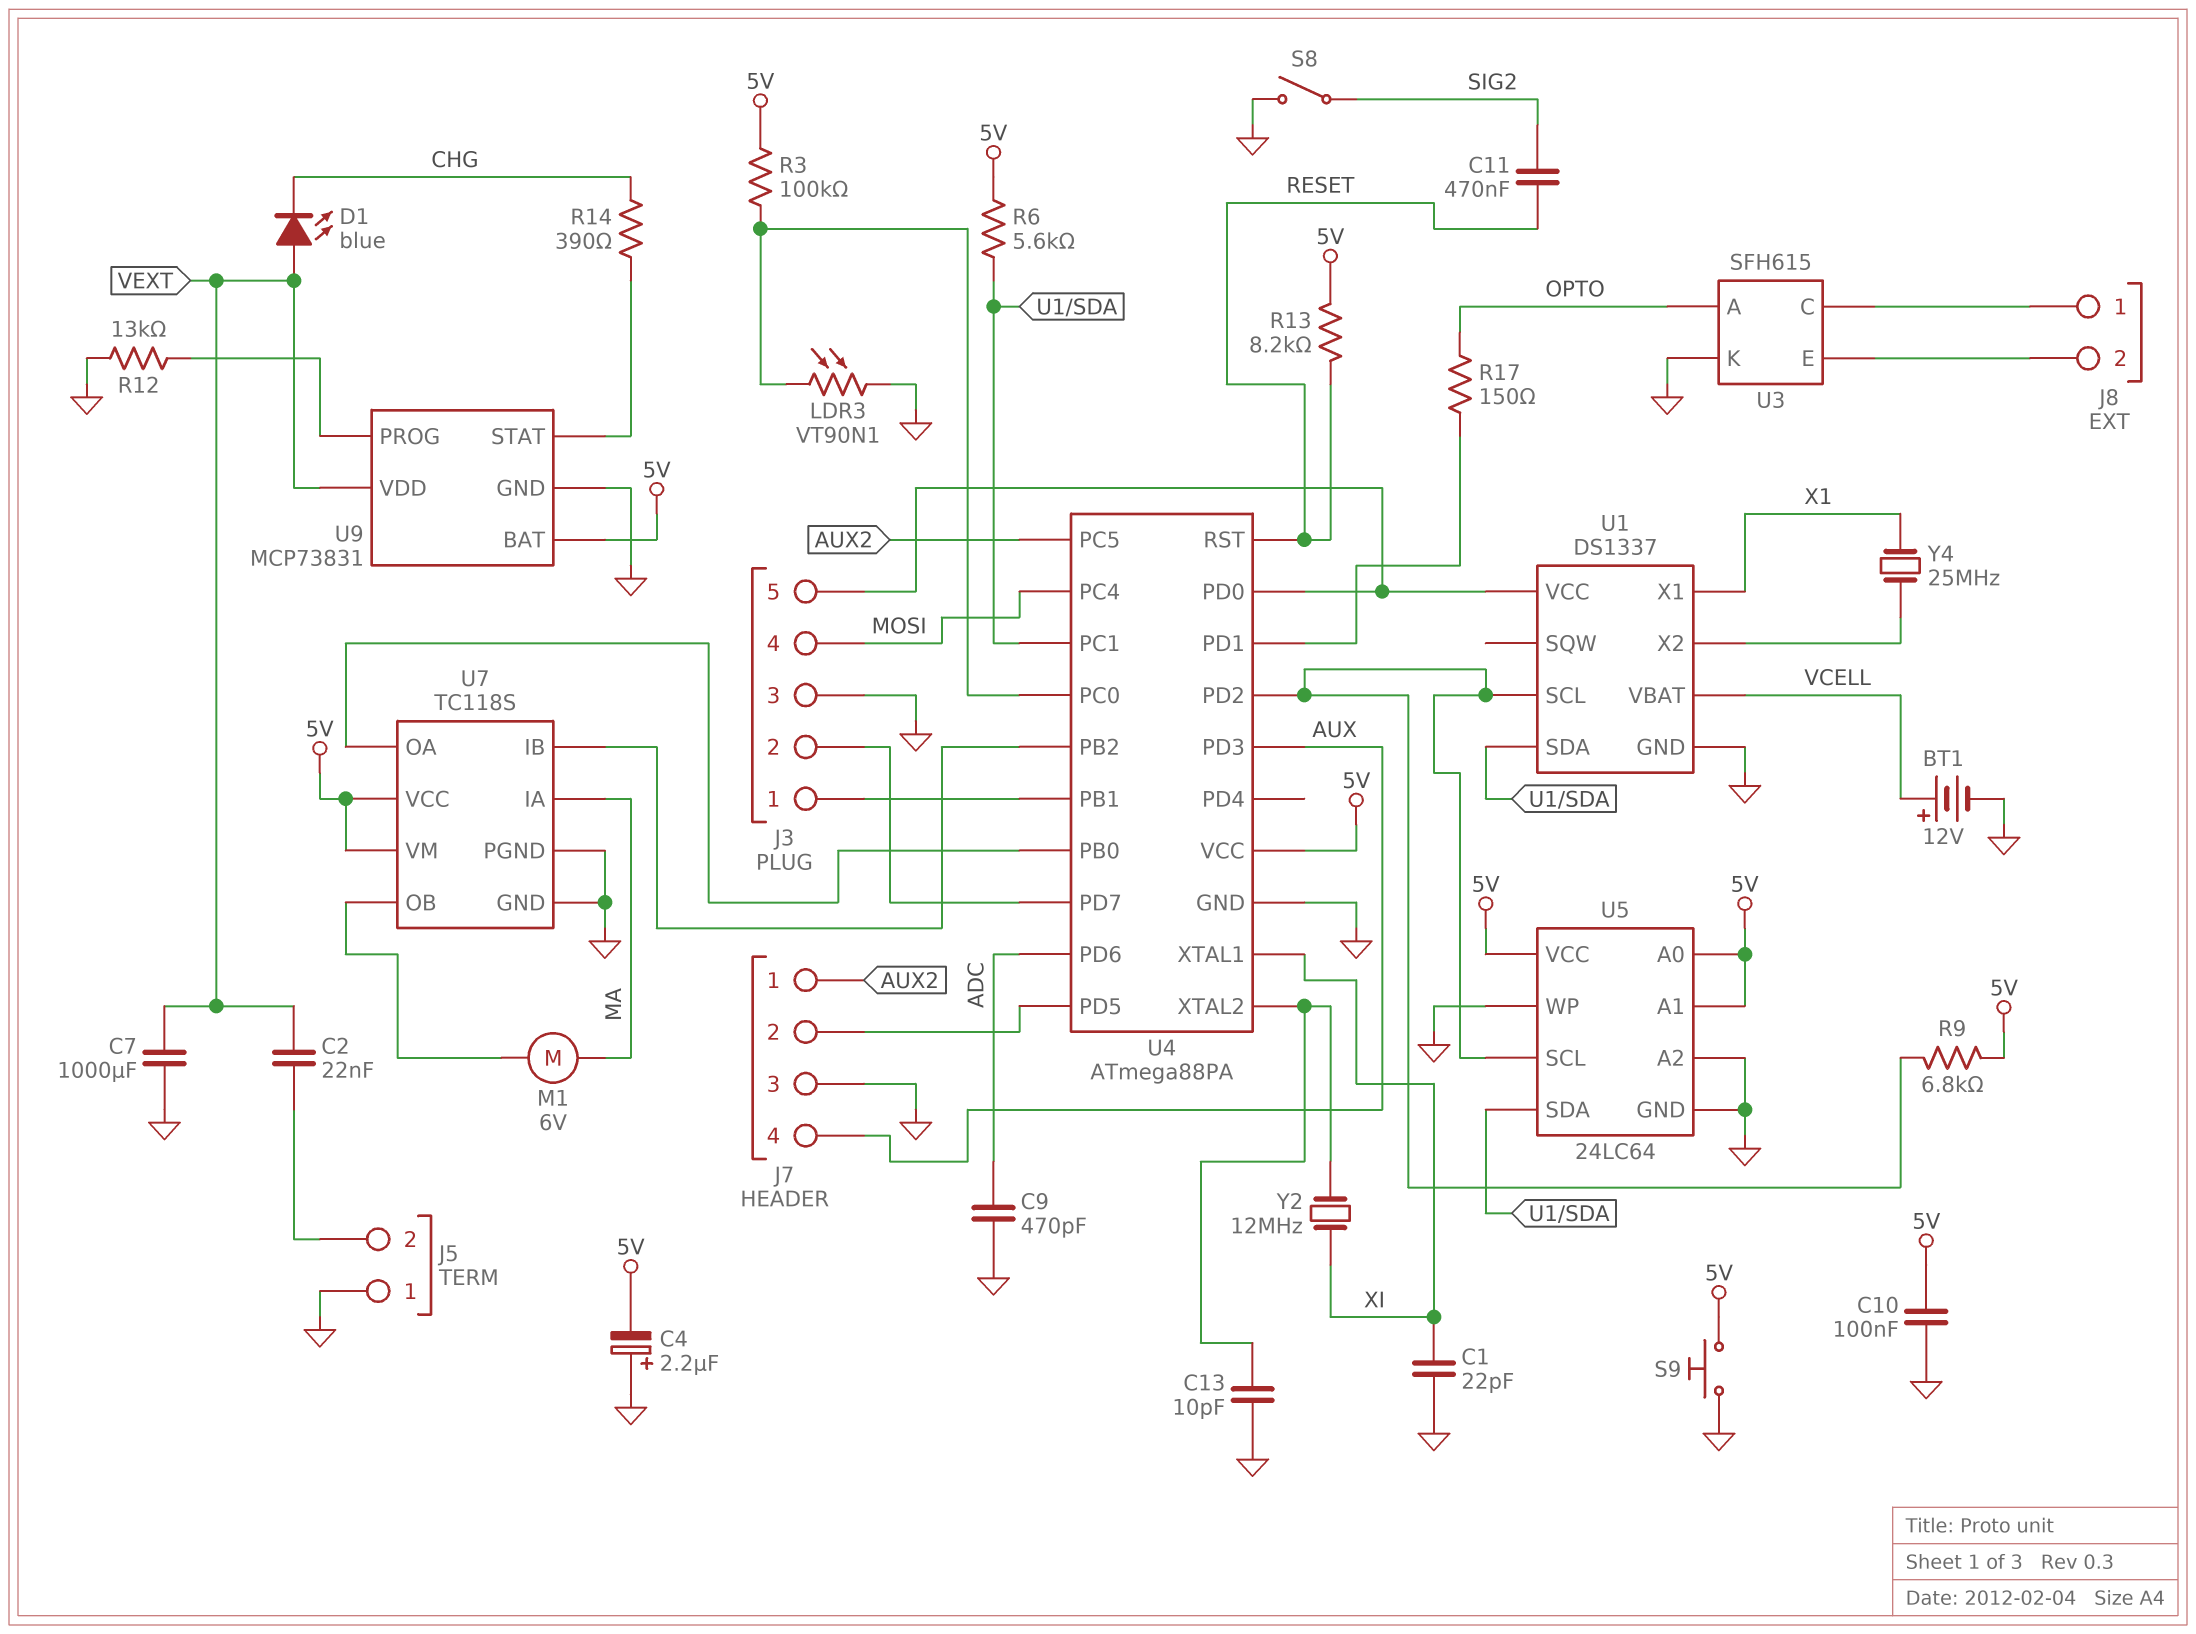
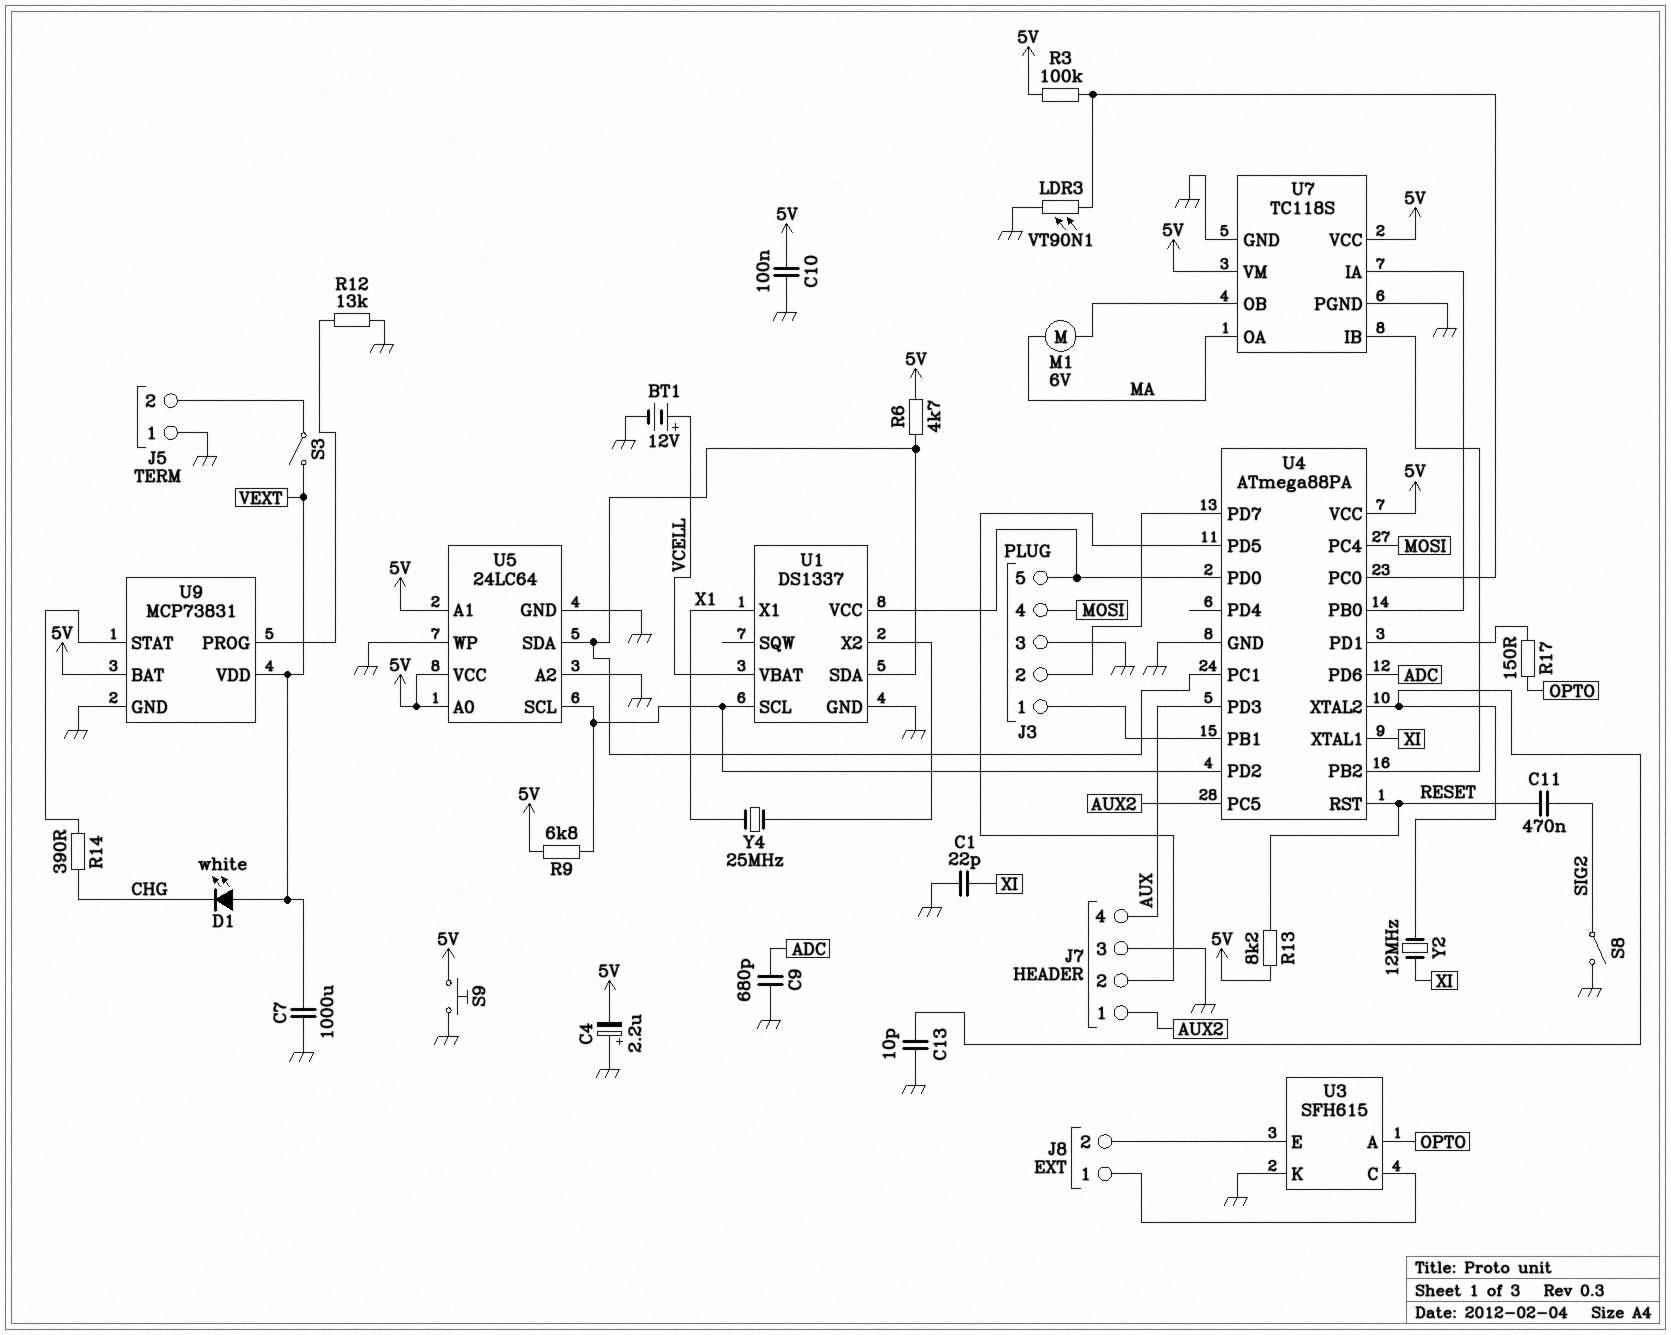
C2: 22nF (J5/2, VEXT) -> none
C9: 470pF (ADC, GND) -> 680pF (ADC, GND)
D1: LED blue (A VEXT, K CHG) -> LED white (A VEXT, K CHG)
R6: 5.6k (5V, U1/SDA) -> 4.7k (5V, U1/SDA)
S3: none -> switch (J5/2, VEXT)
U7 pin IA: MA -> U4/PB0
U7 pin OA: U4/PB0 -> MA

